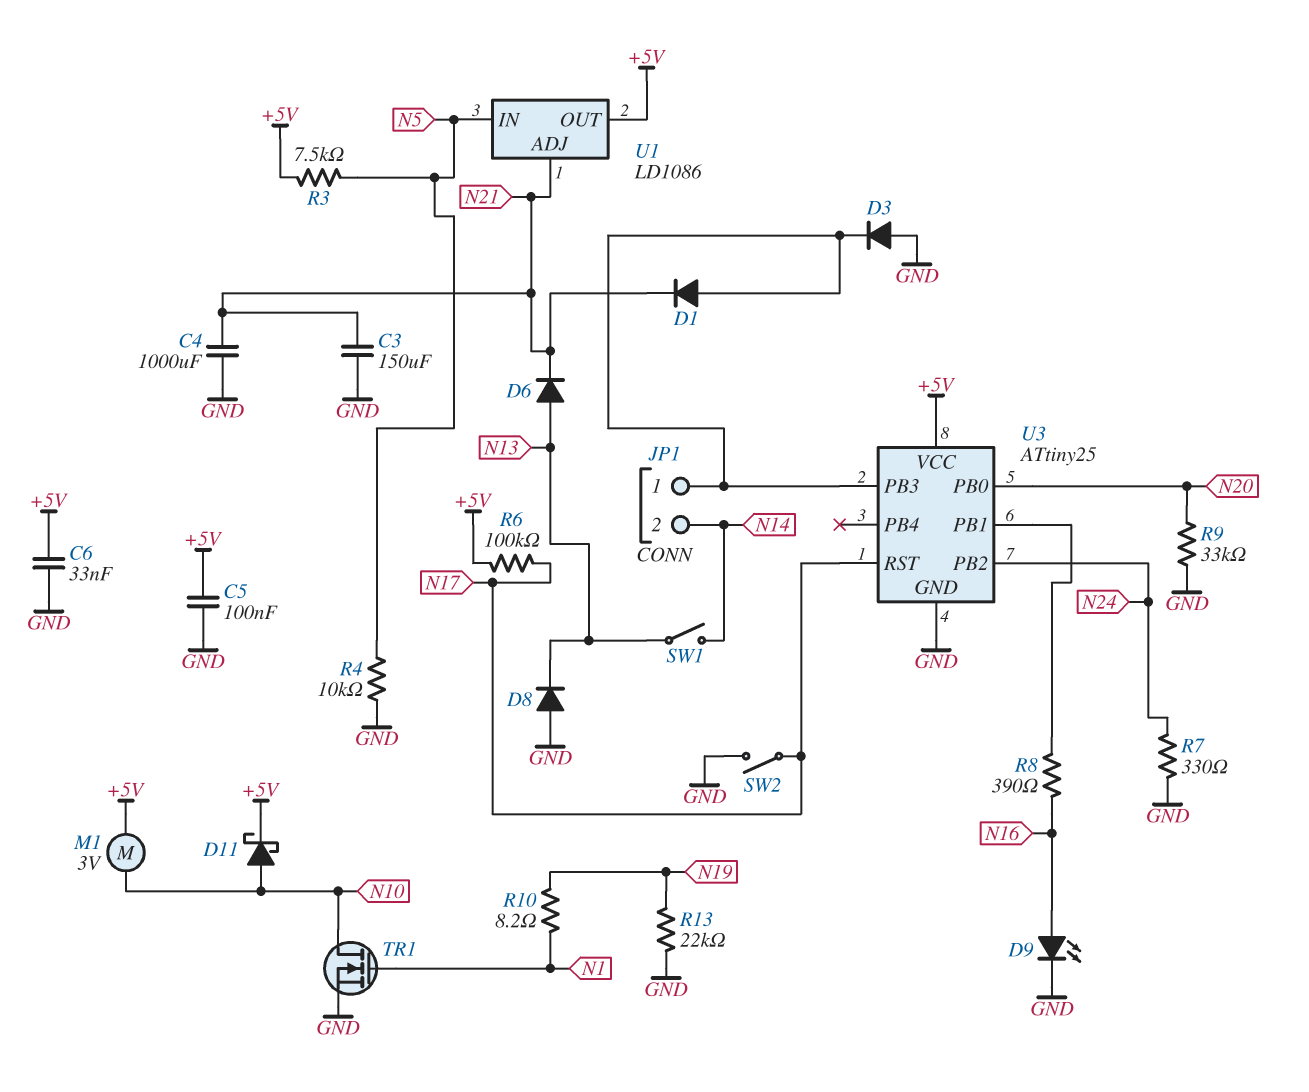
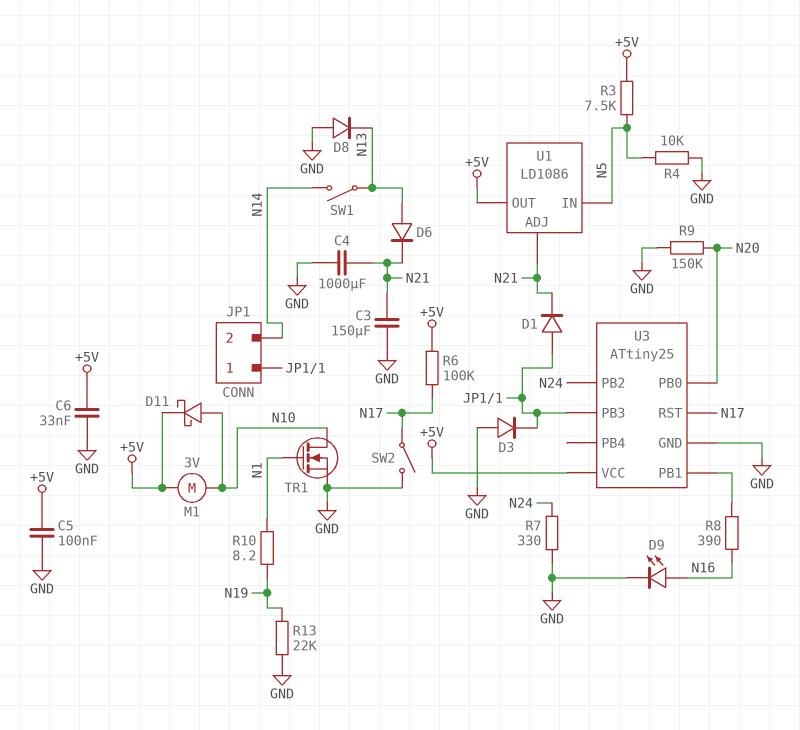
R9: 33k (GND, N20) -> 150k (GND, N20)

